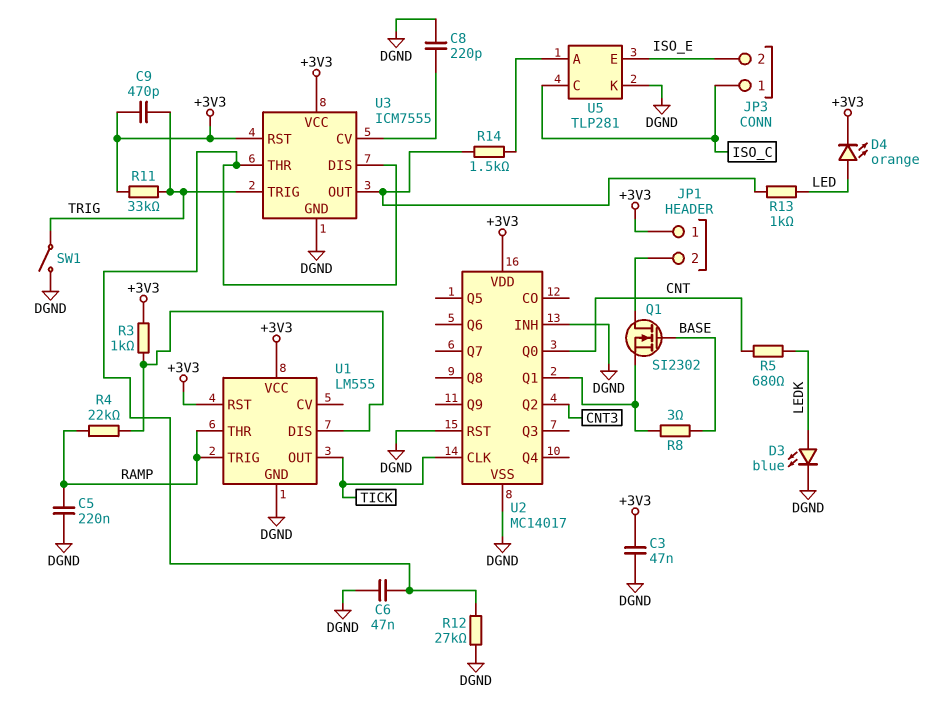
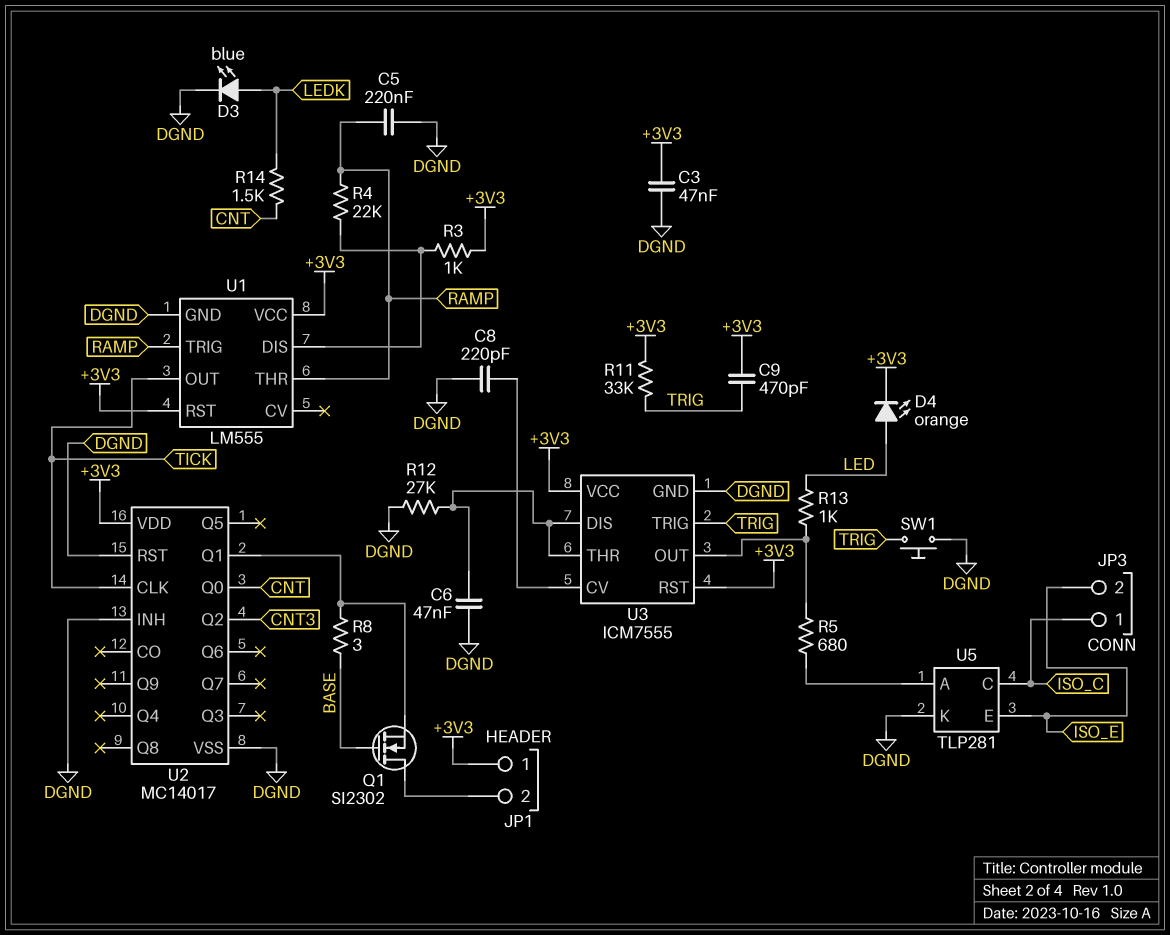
R5: 680 (CNT, LEDK) -> 680 (U3/OUT, U5/A)
R14: 1.5k (U3/OUT, U5/A) -> 1.5k (CNT, LEDK)
SW1: switch (DGND, TRIG) -> button (DGND, TRIG)

